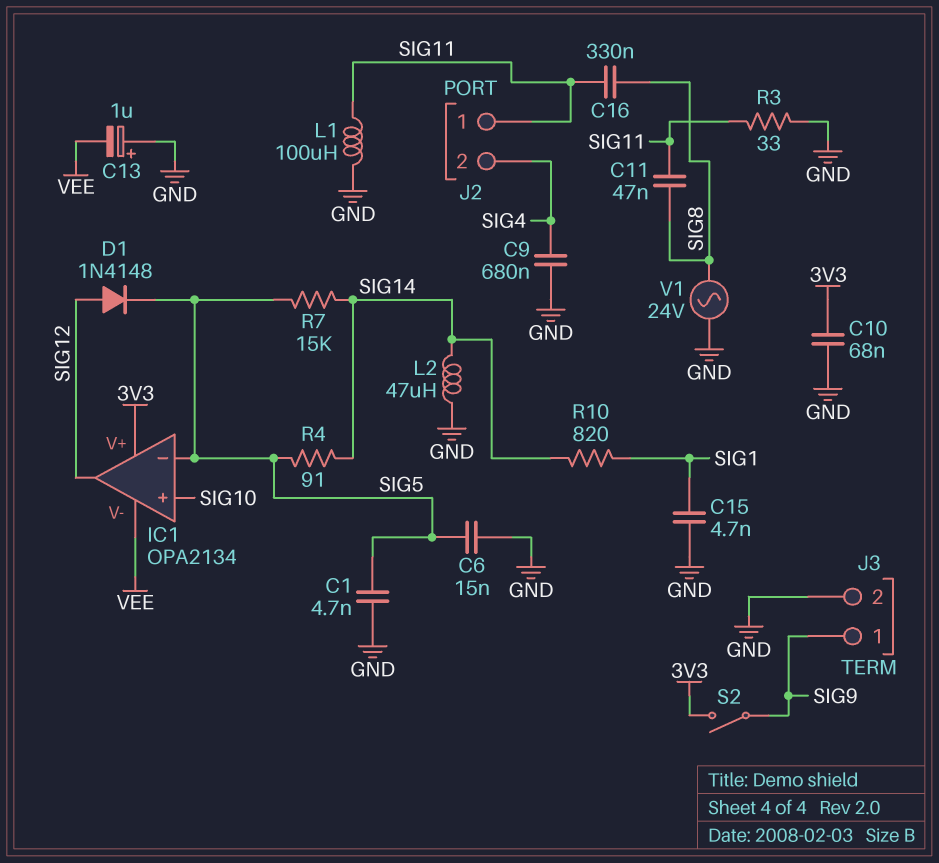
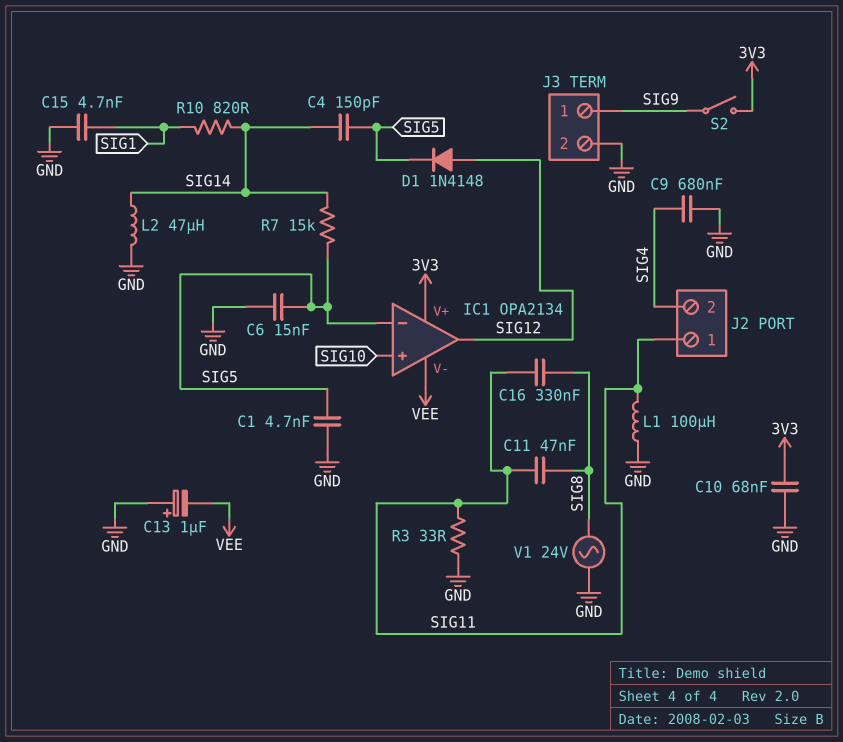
C4: none -> 150pF (SIG5, SIG14)
R4: 91 (SIG5, SIG14) -> none

